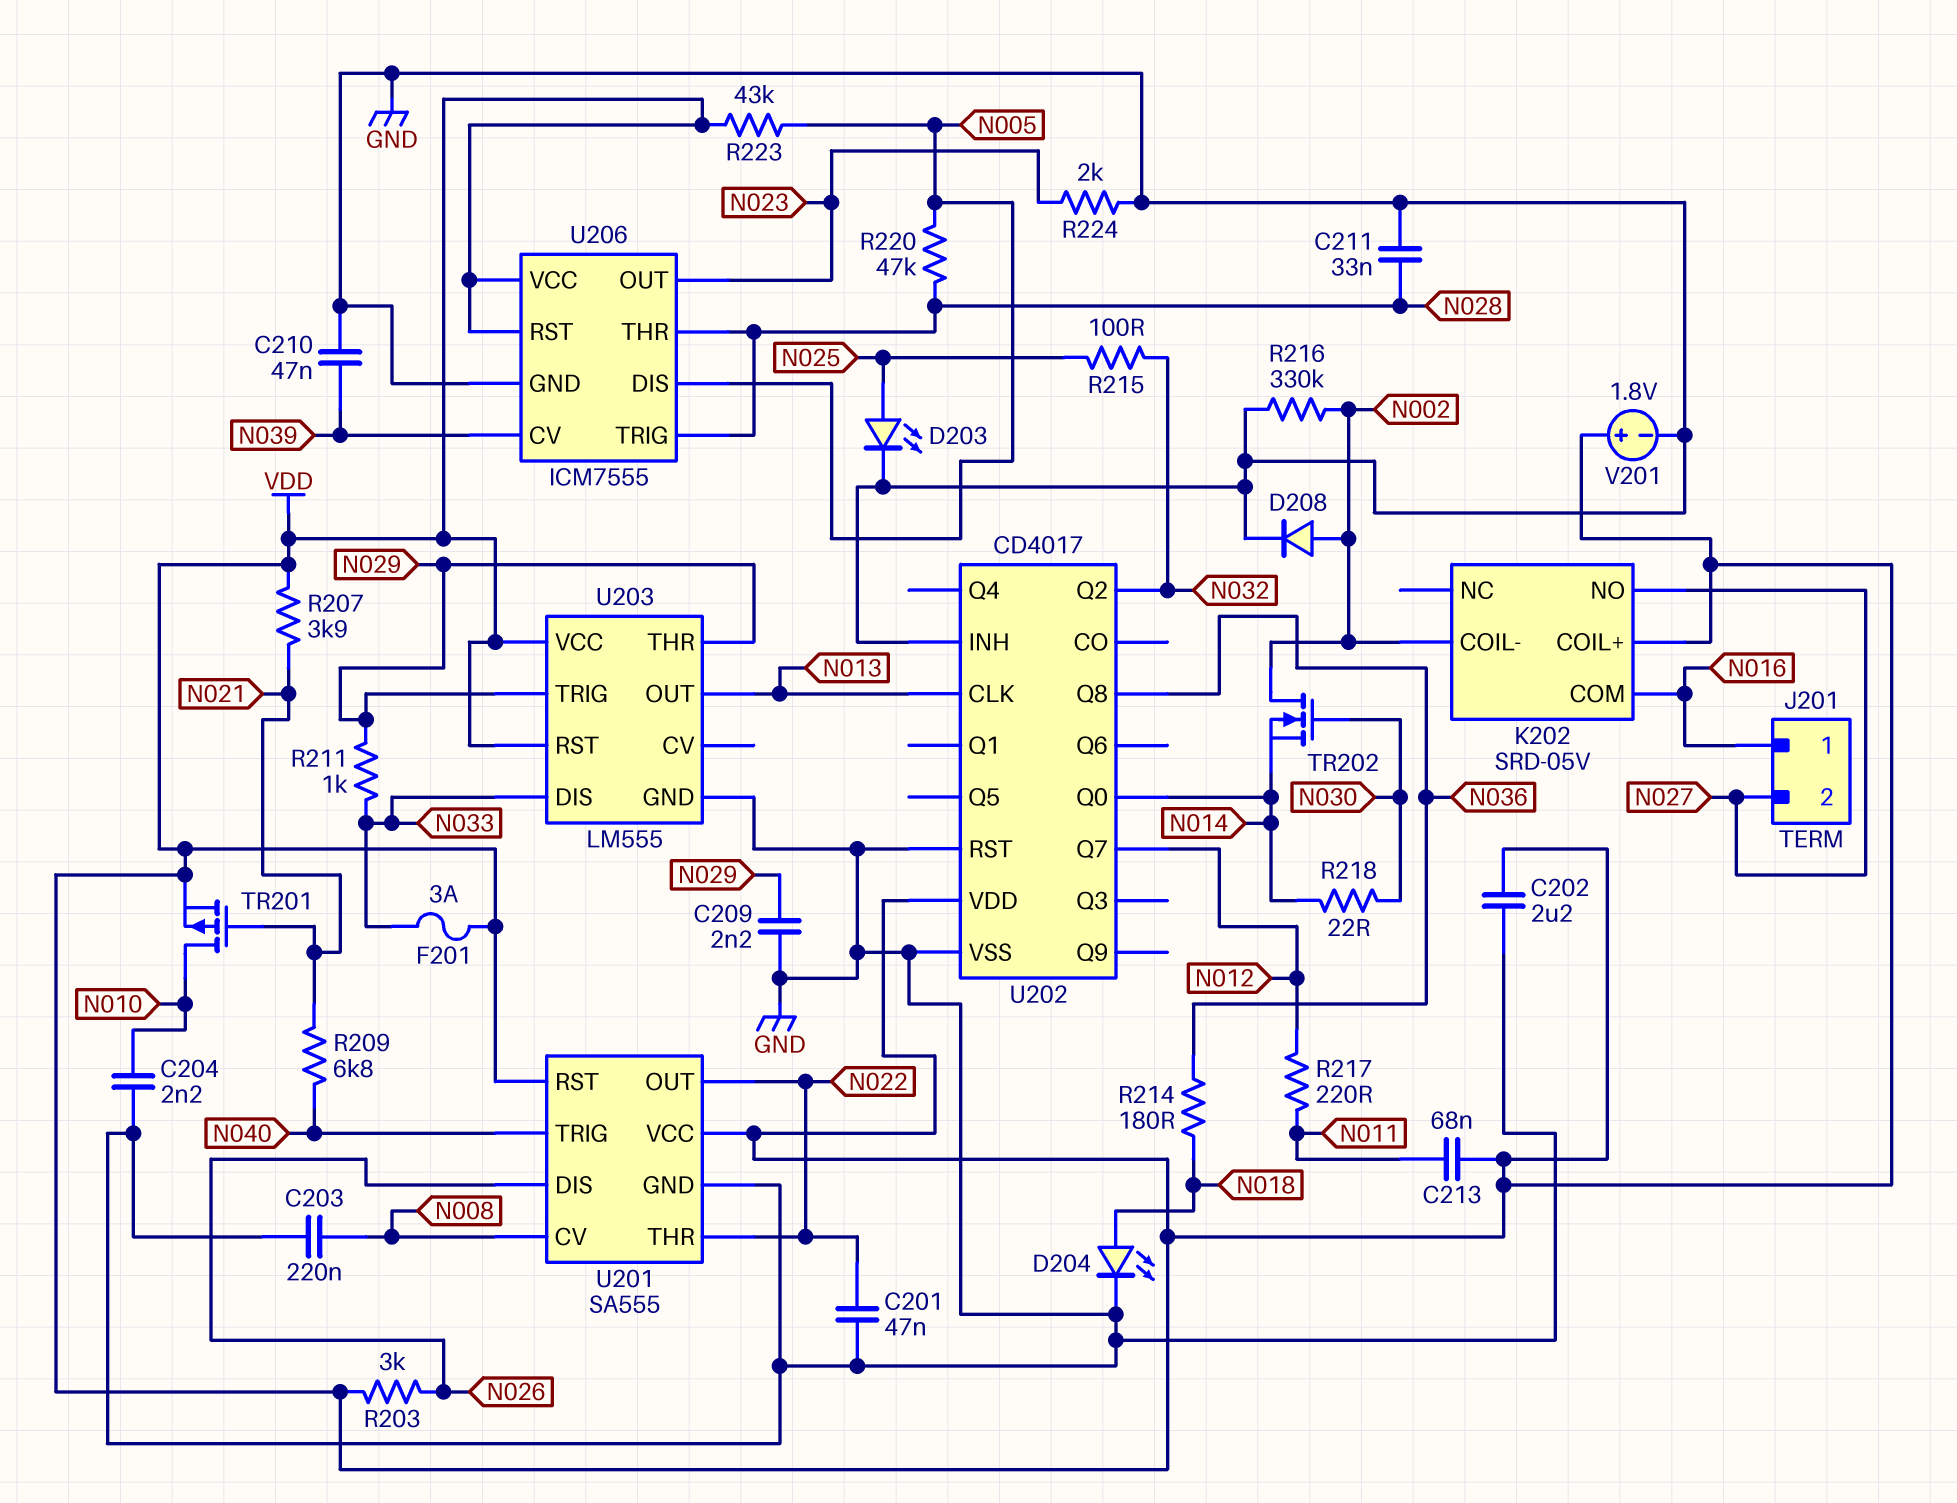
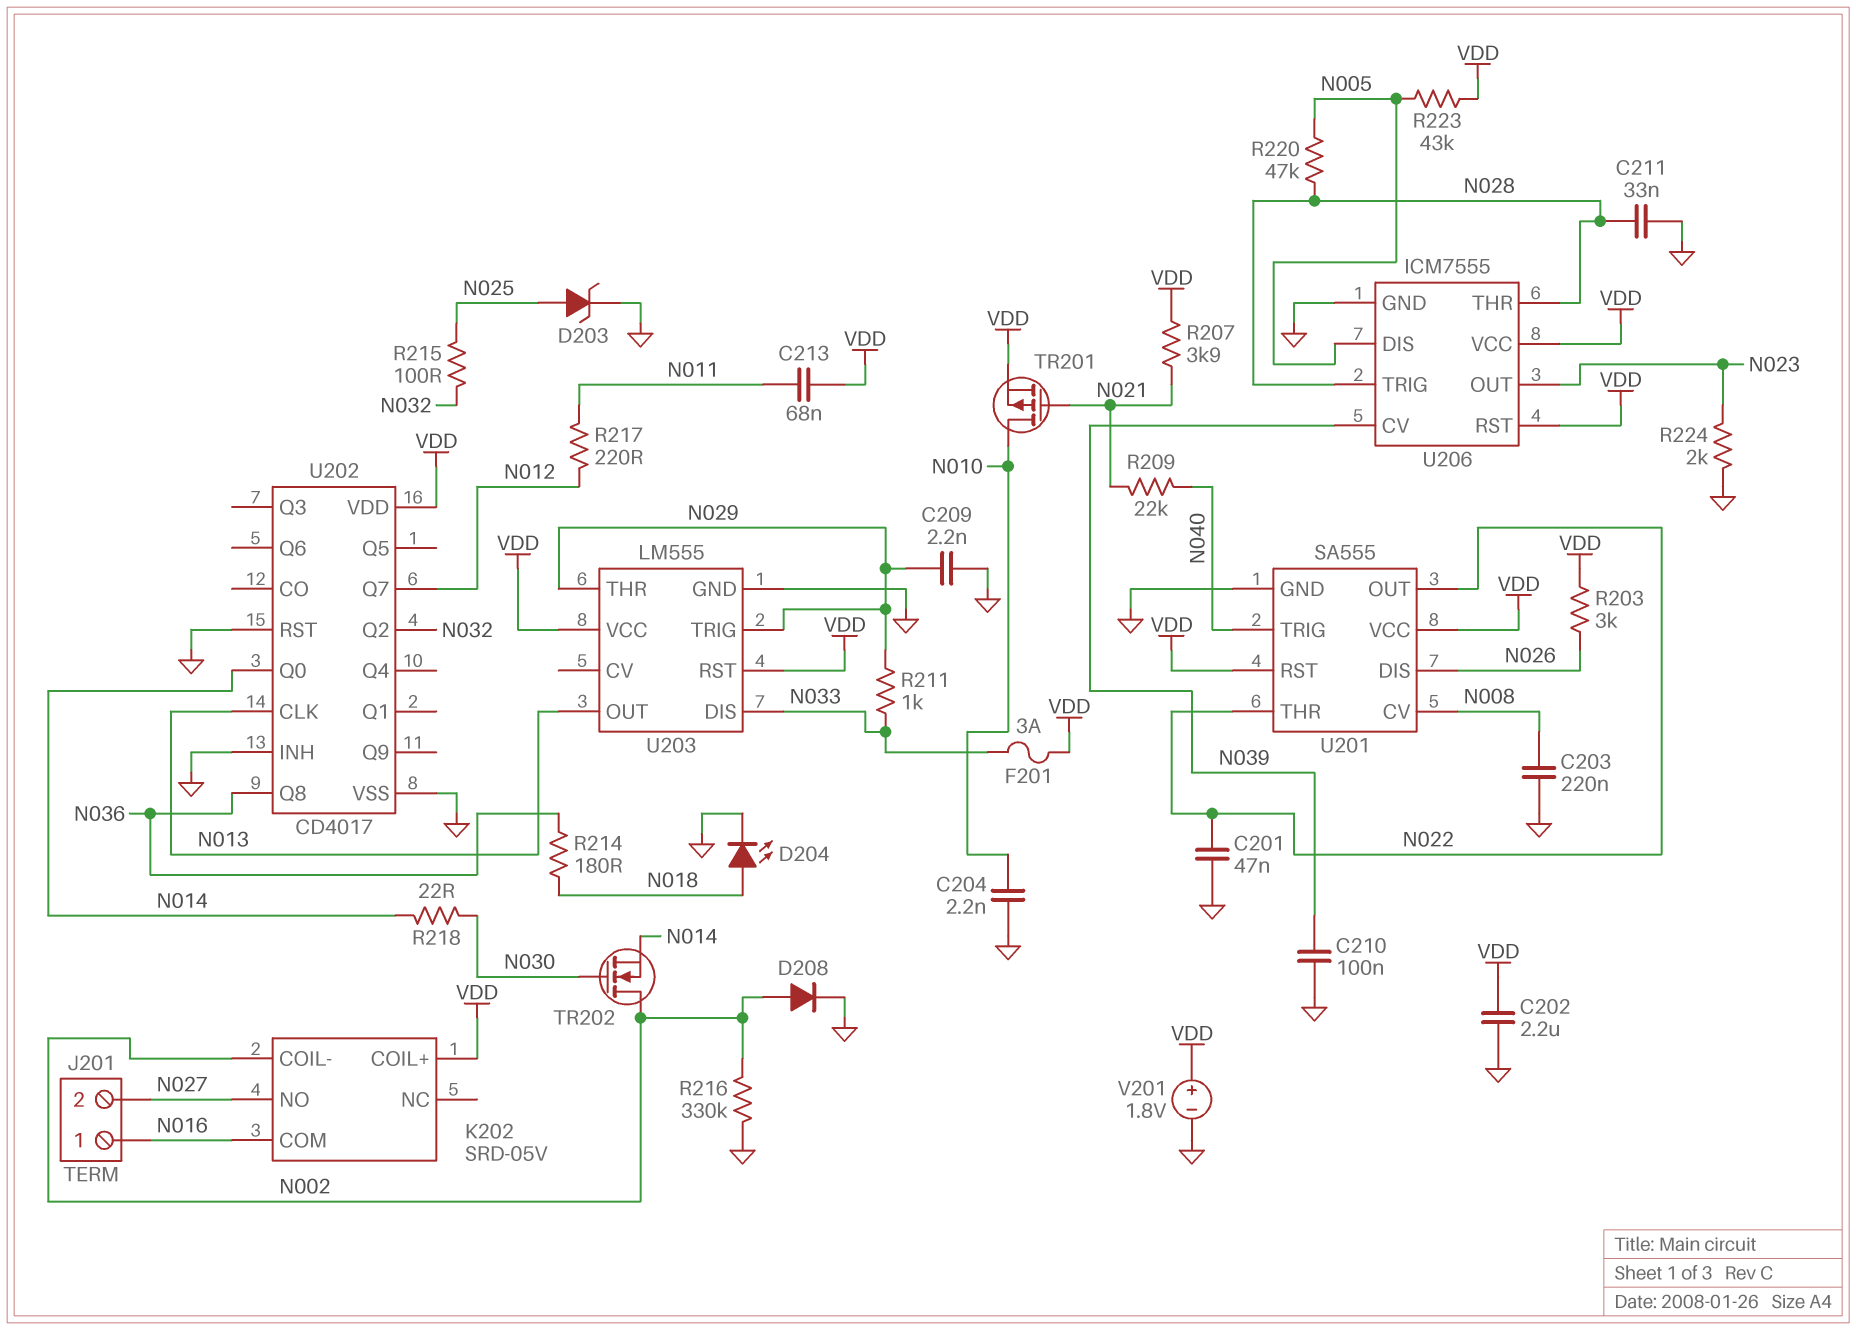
C210: 47nF (GND, N039) -> 100nF (GND, N039)
D203: LED (A N025, K GND) -> zener (A N025, K GND)
R209: 6.8k (N021, N040) -> 22k (N021, N040)

